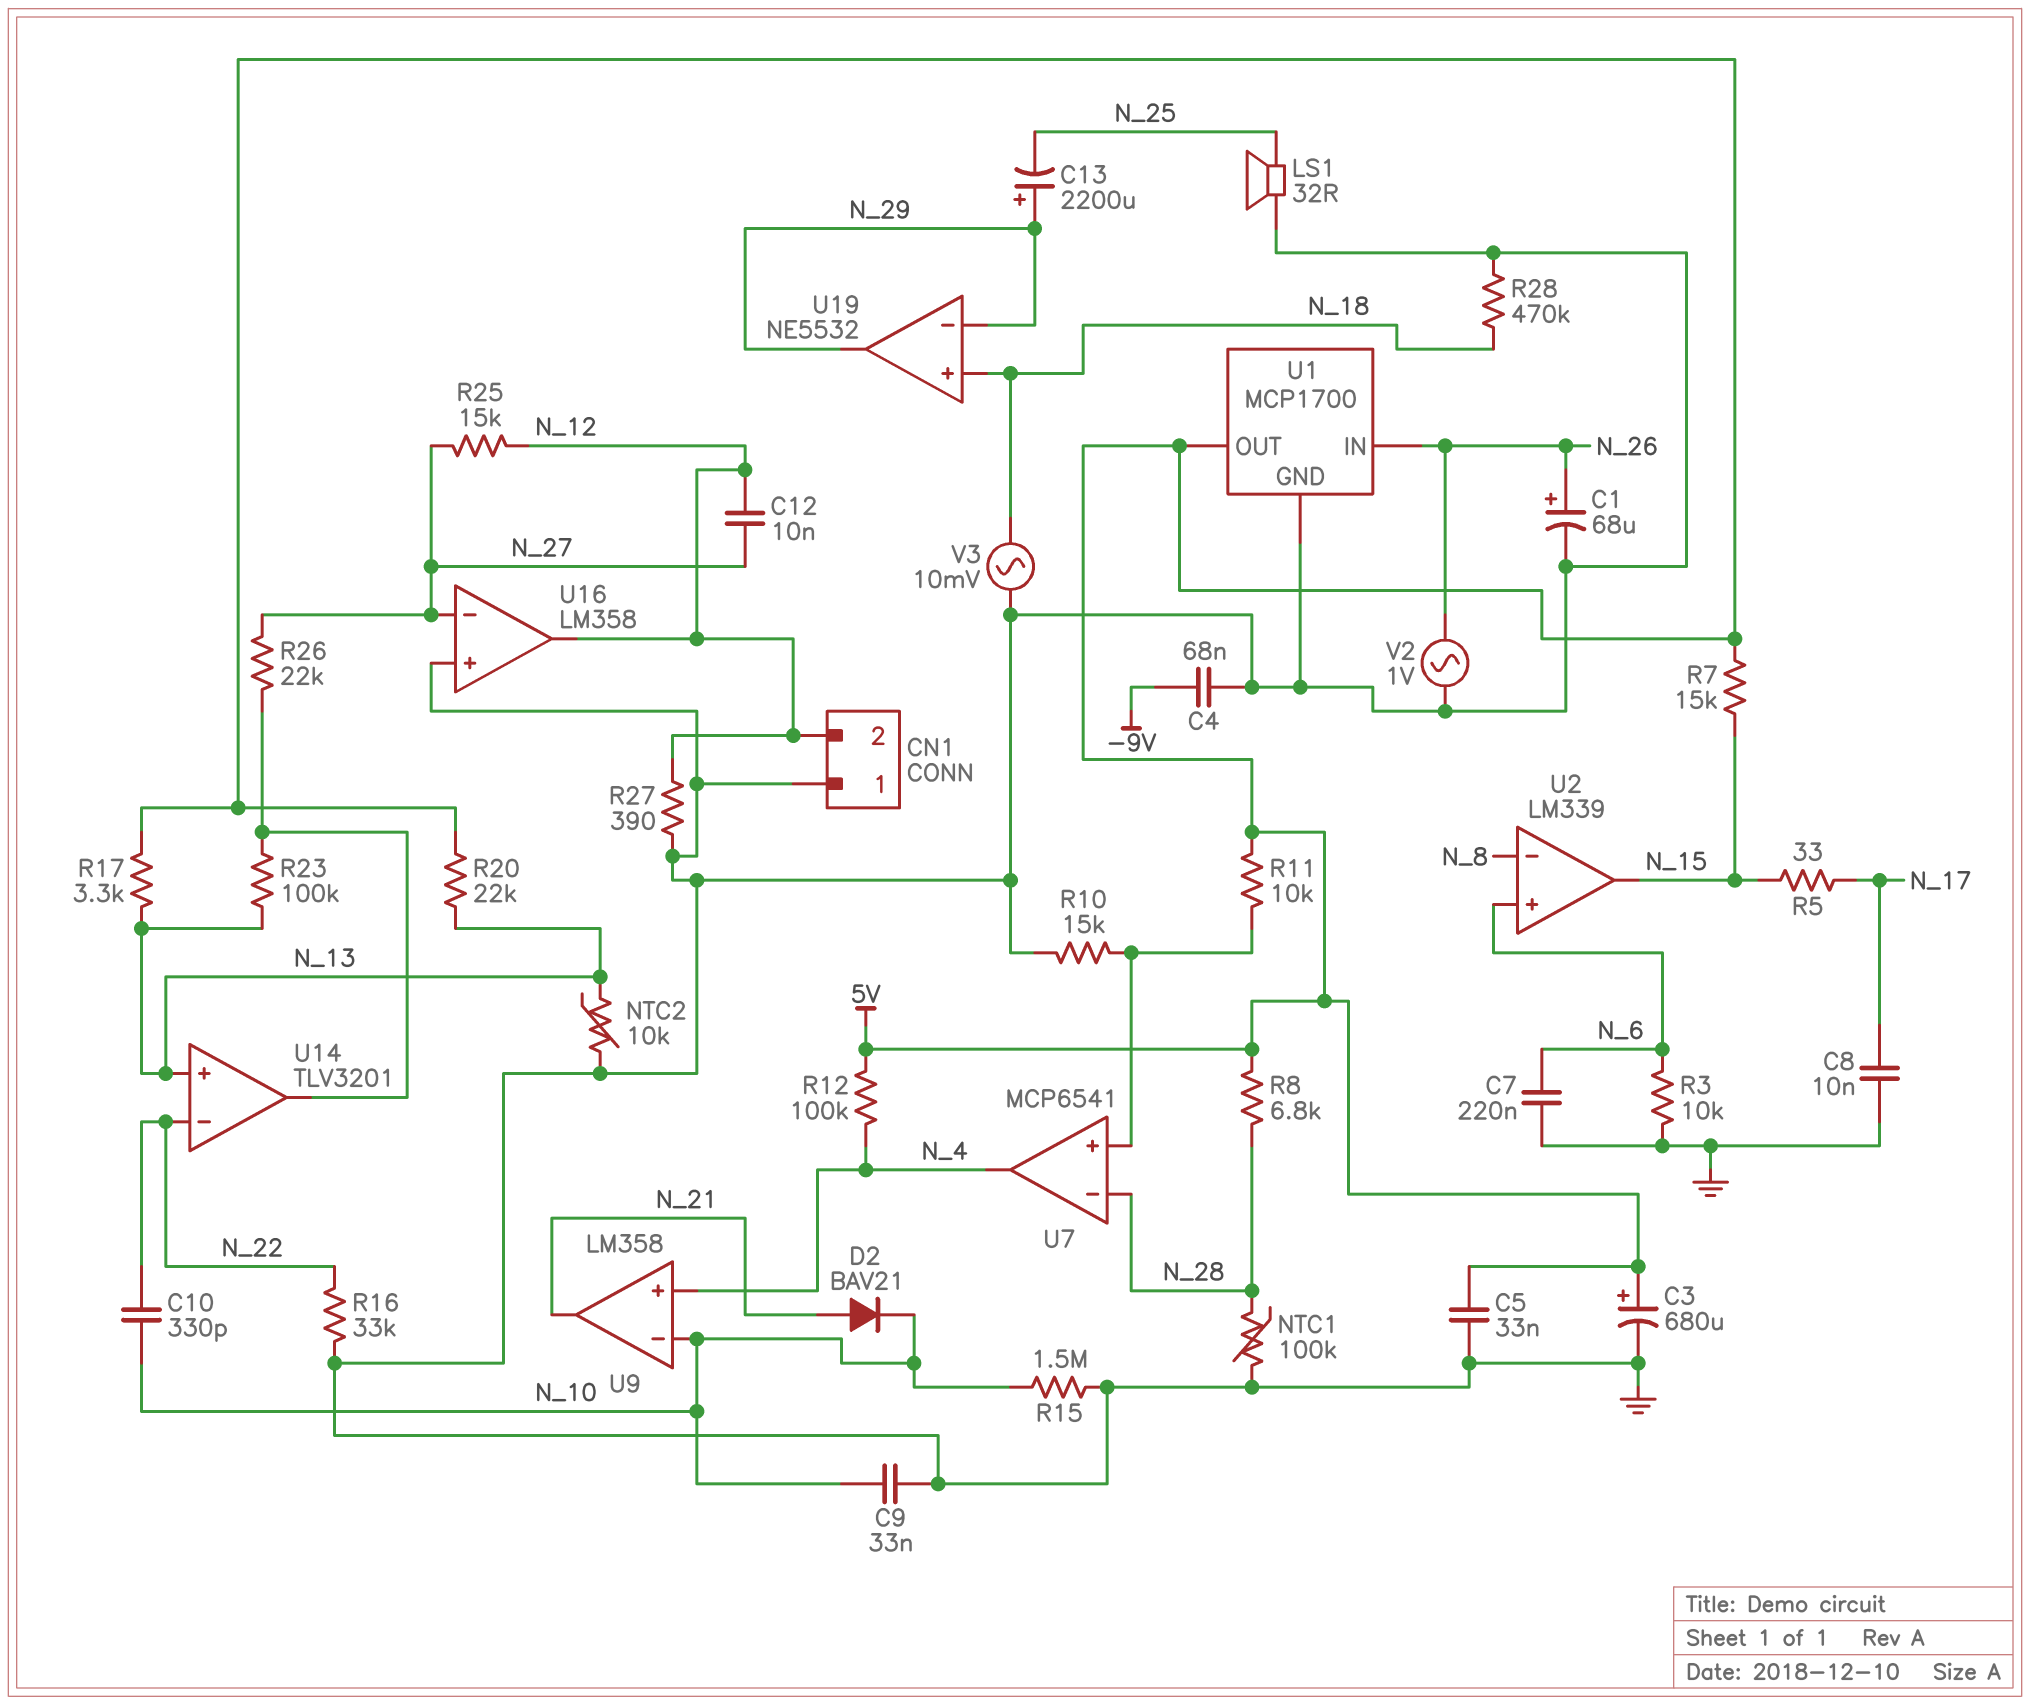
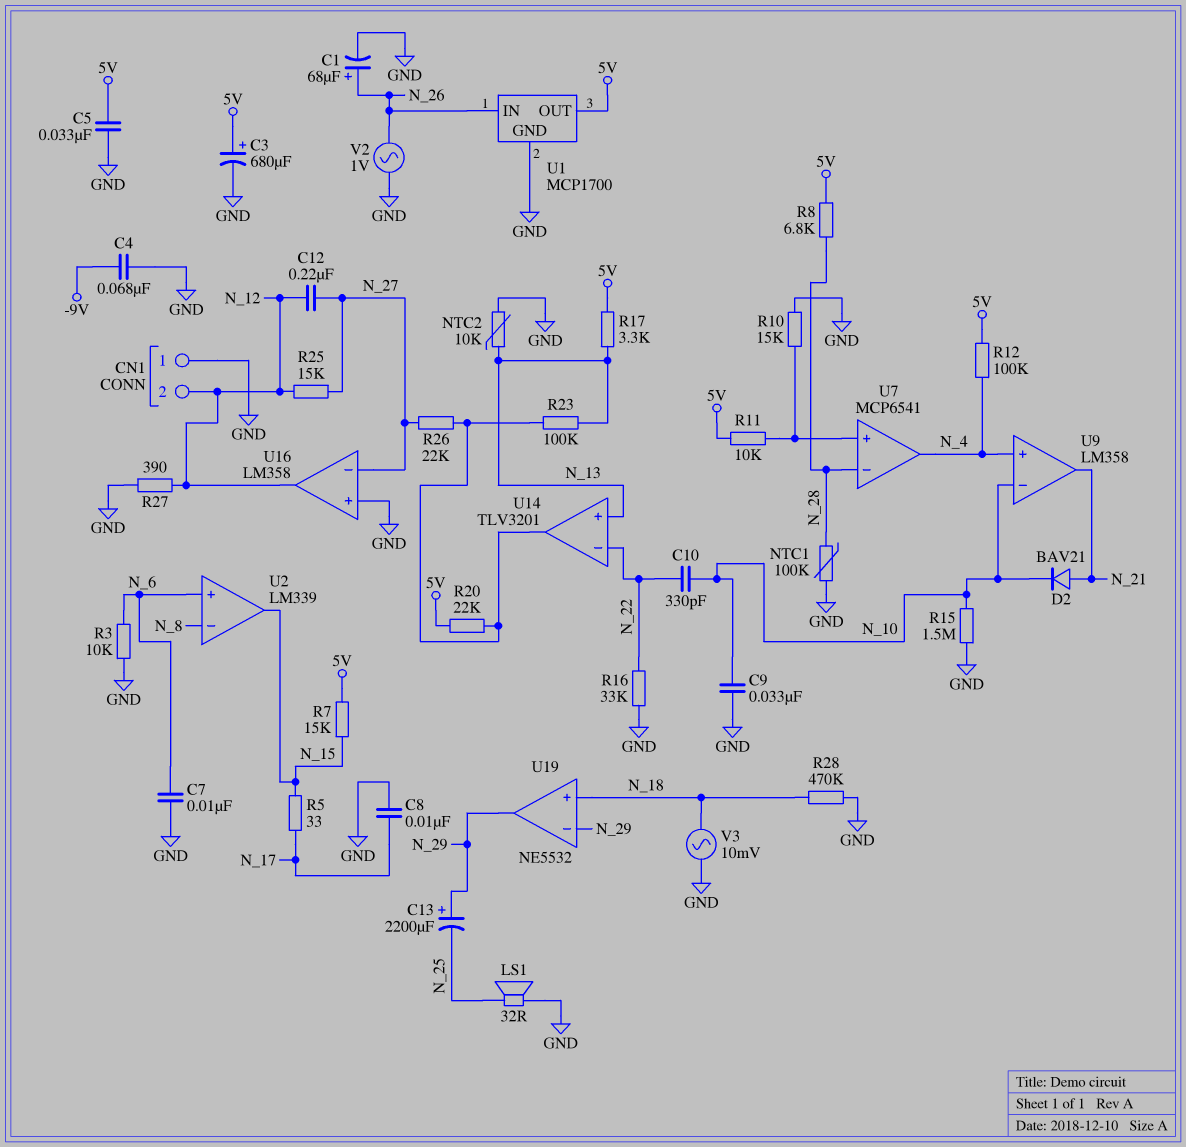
C7: 220nF (GND, N_6) -> 10nF (GND, N_6)
C12: 10nF (N_12, N_27) -> 220nF (N_12, N_27)
R20: 22k (5V, N_13) -> 22k (5V, U14/out)

